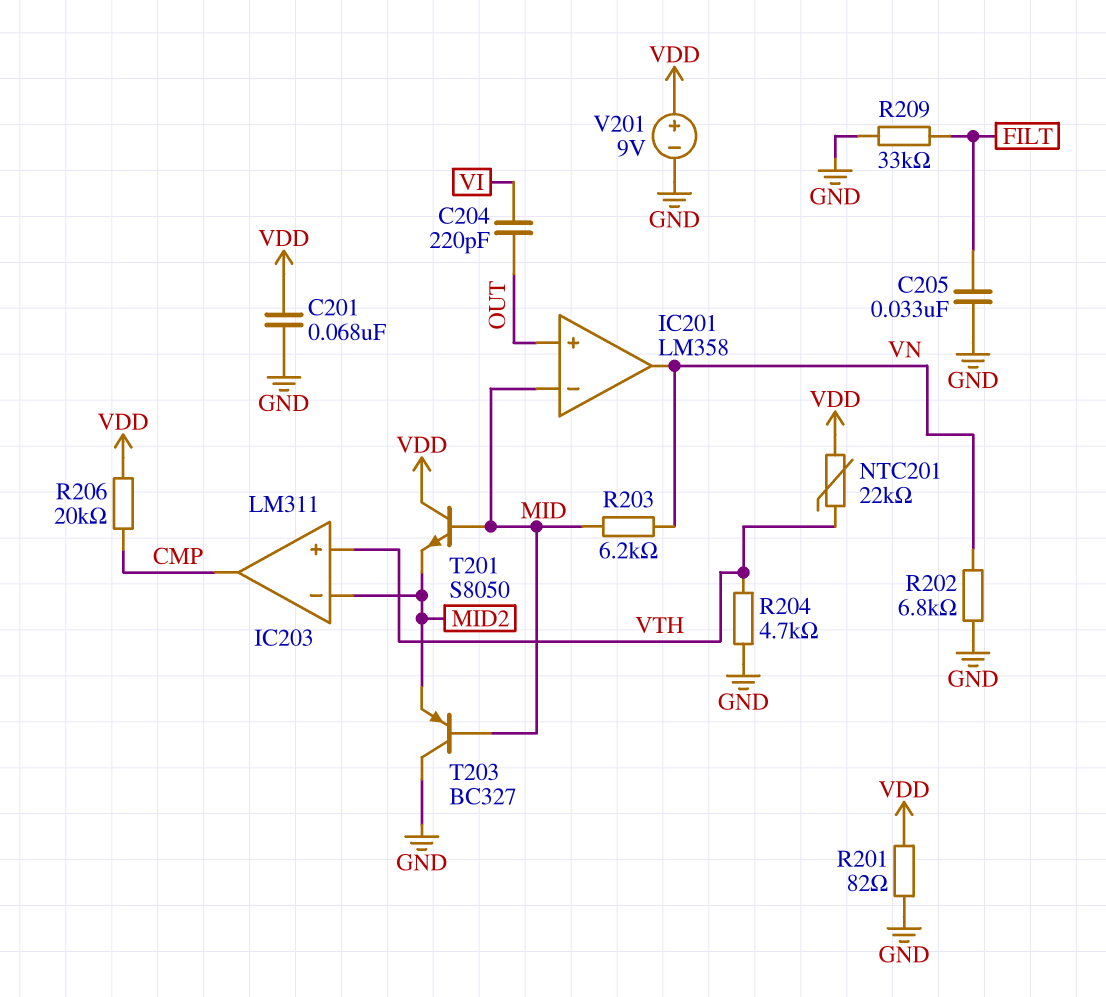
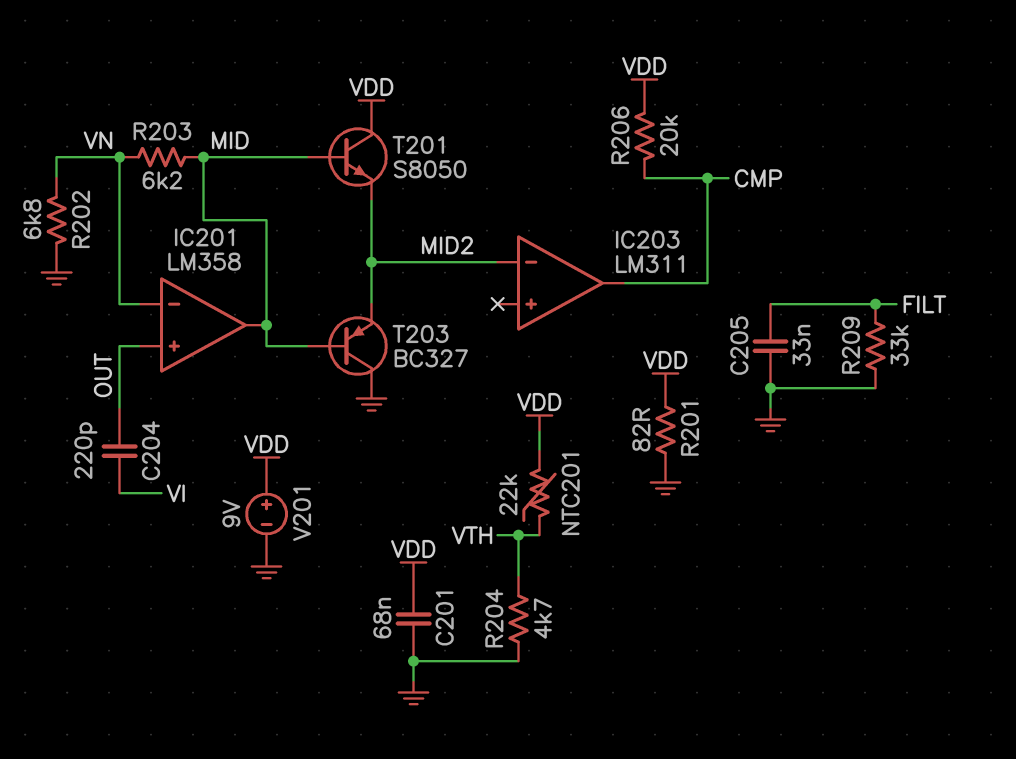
IC201 pin in-: MID -> VN
IC201 pin out: VN -> MID
IC203 pin in+: VTH -> none

